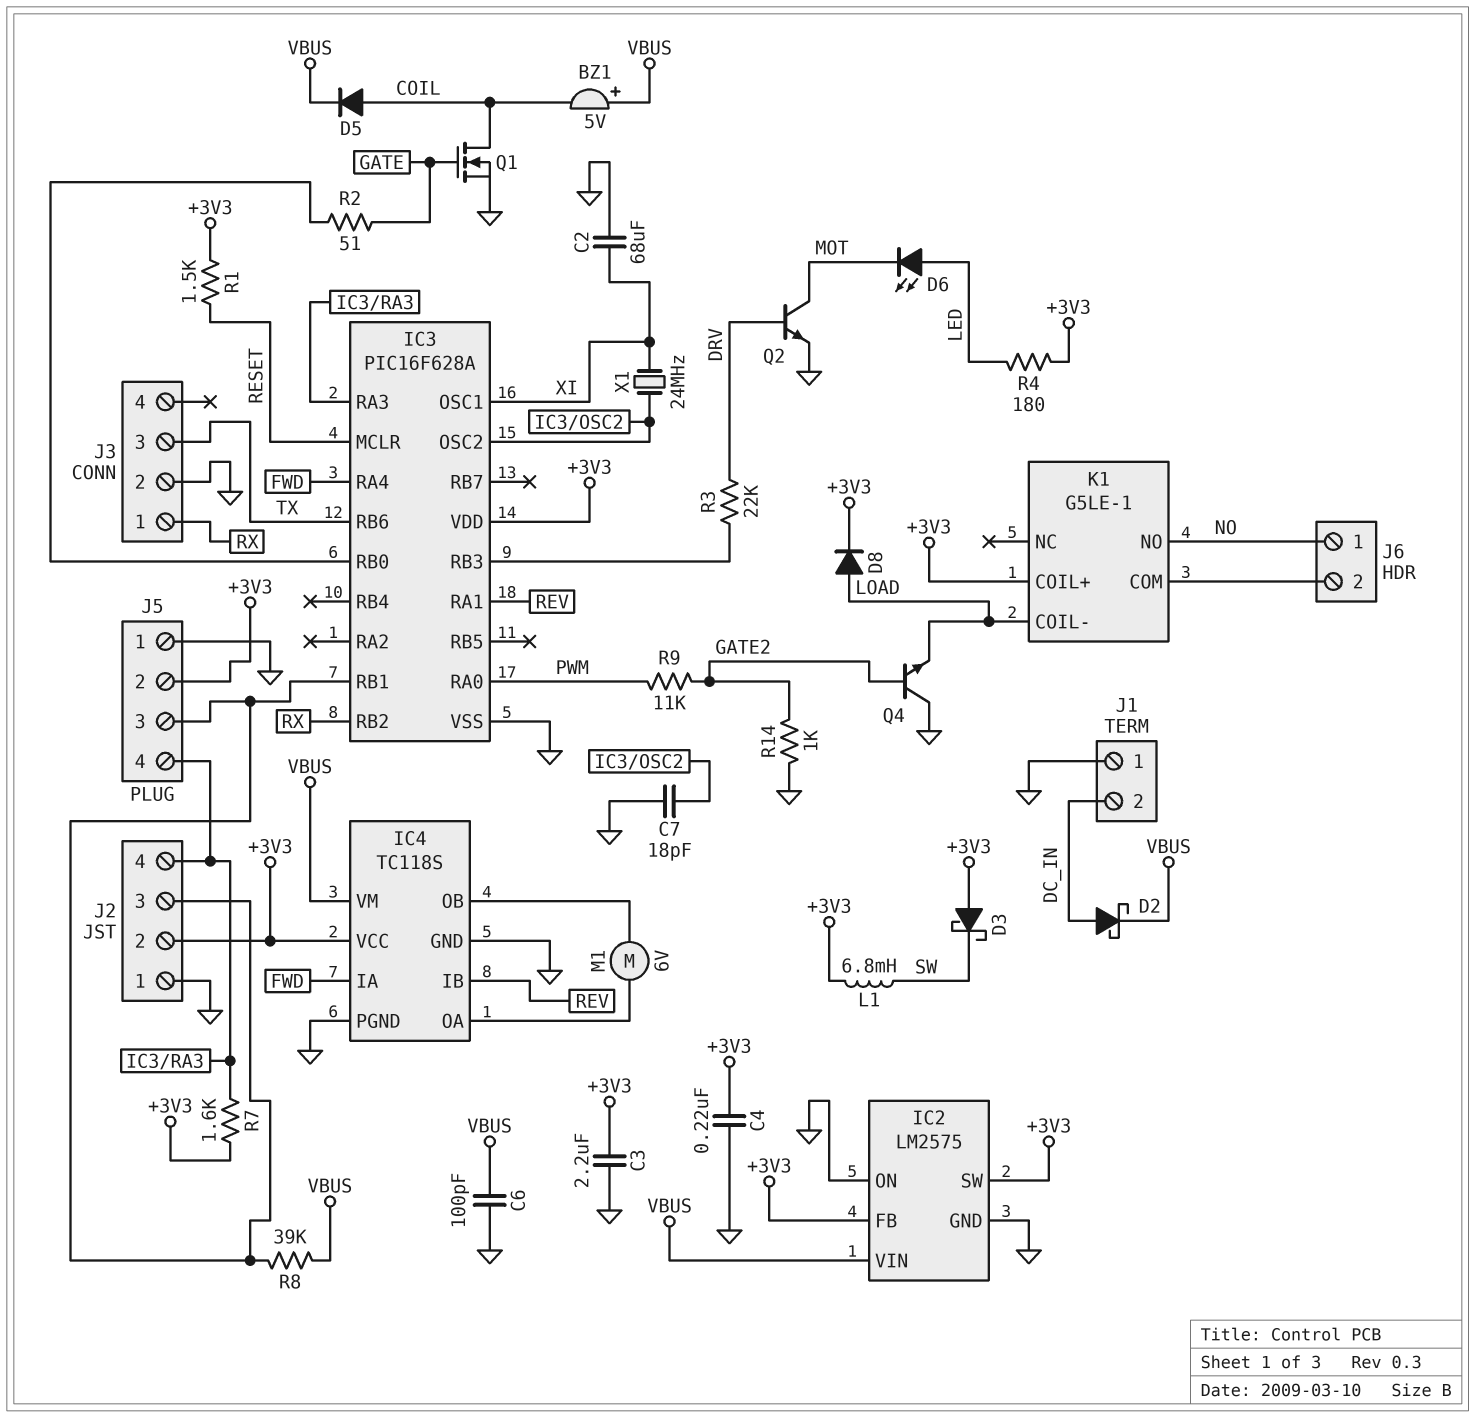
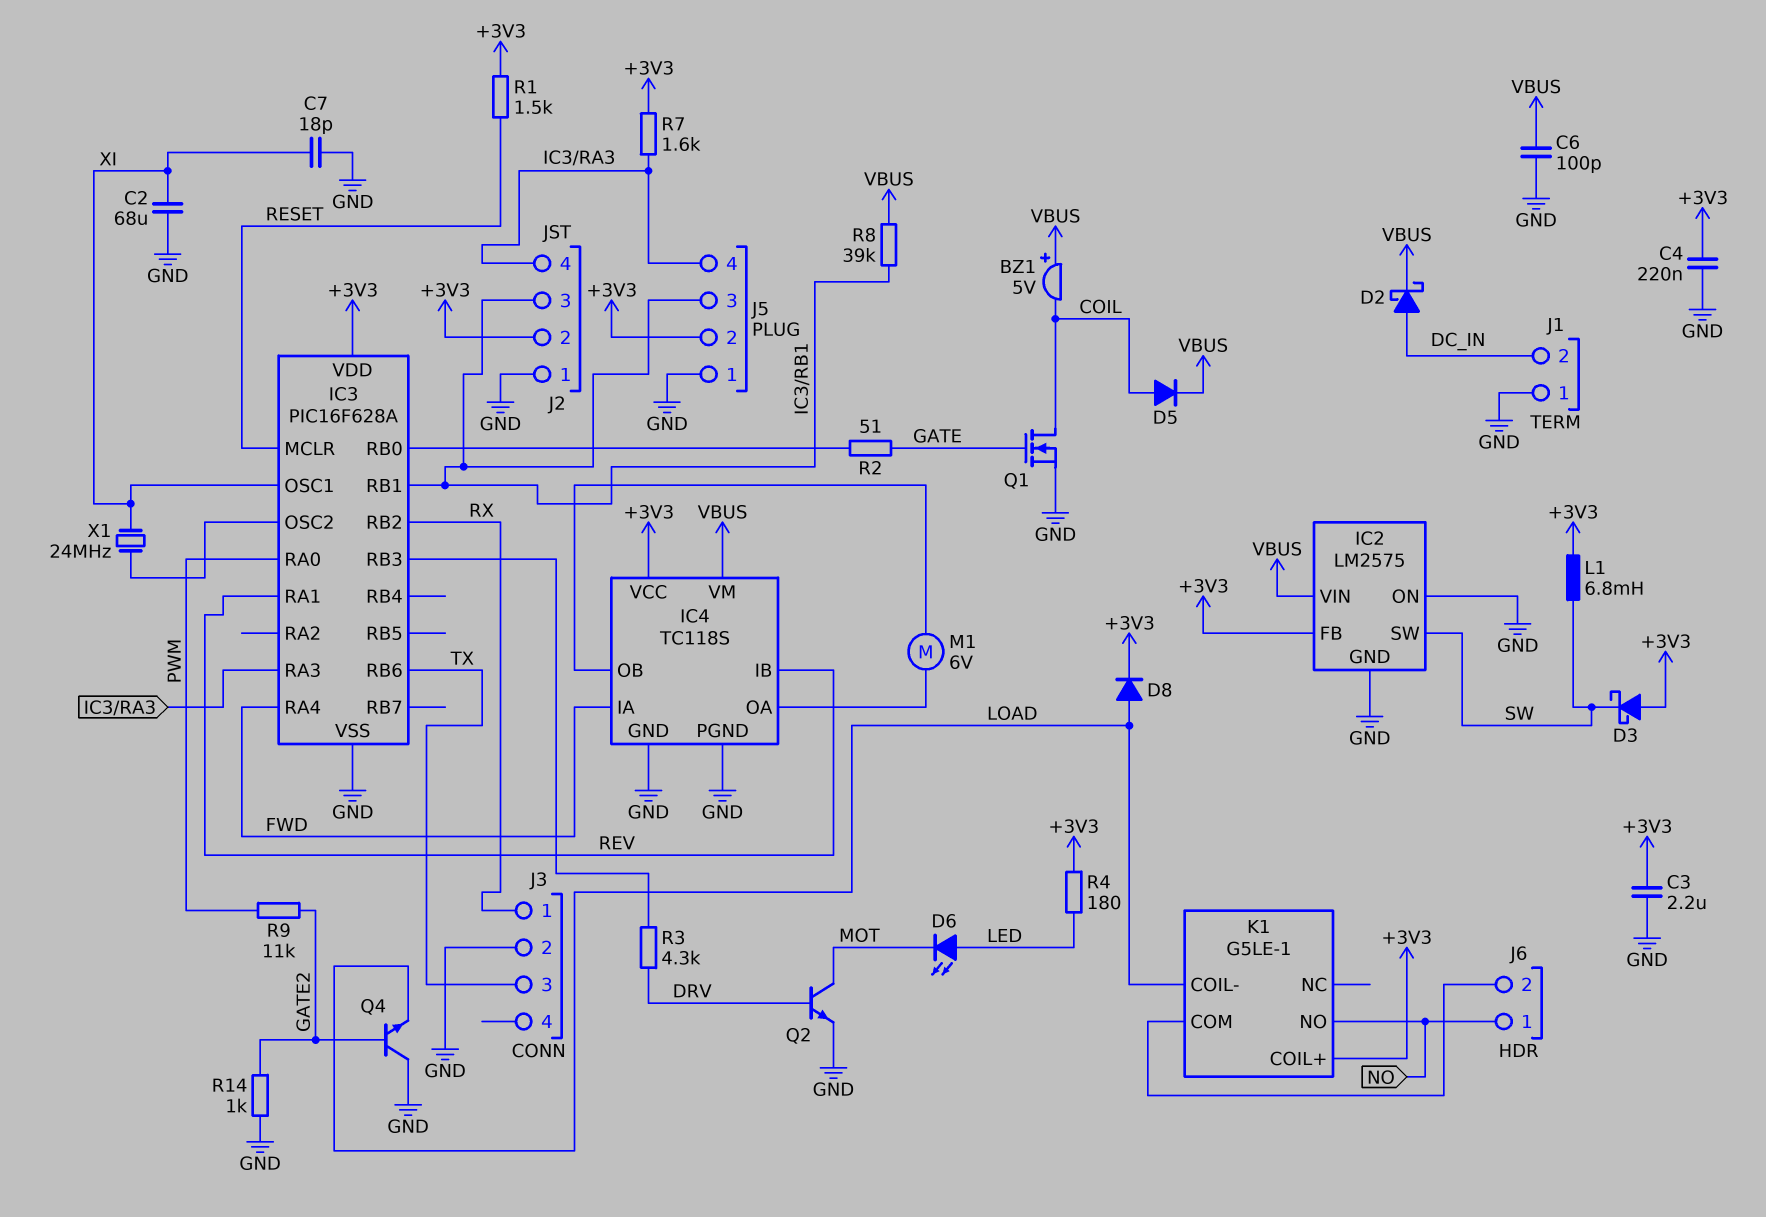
C7: 18pF (GND, IC3/OSC2) -> 18pF (GND, XI)
IC2 pin SW: +3V3 -> SW
R3: 22k (DRV, IC3/RB3) -> 4.3k (DRV, IC3/RB3)

